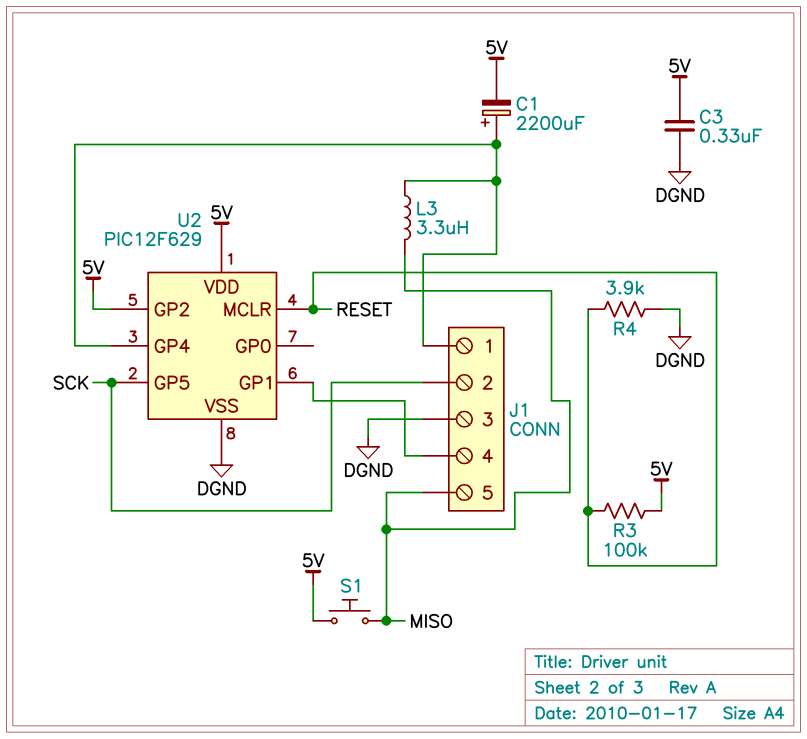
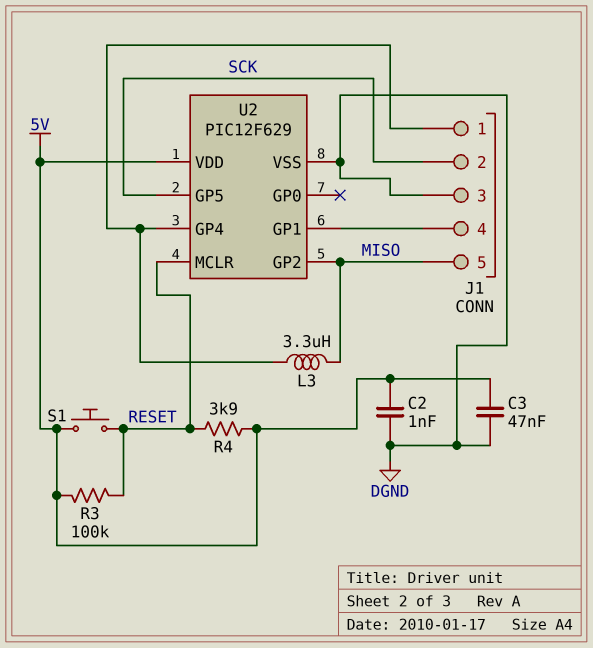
C1: 2200uF (plus J1/1, minus 5V) -> none
C2: none -> 1nF (5V, DGND)
C3: 330nF (5V, DGND) -> 47nF (5V, DGND)
R4: 3.9k (DGND, RESET) -> 3.9k (5V, RESET)
S1: button (5V, MISO) -> button (5V, RESET)
U2 pin GP2: 5V -> MISO

